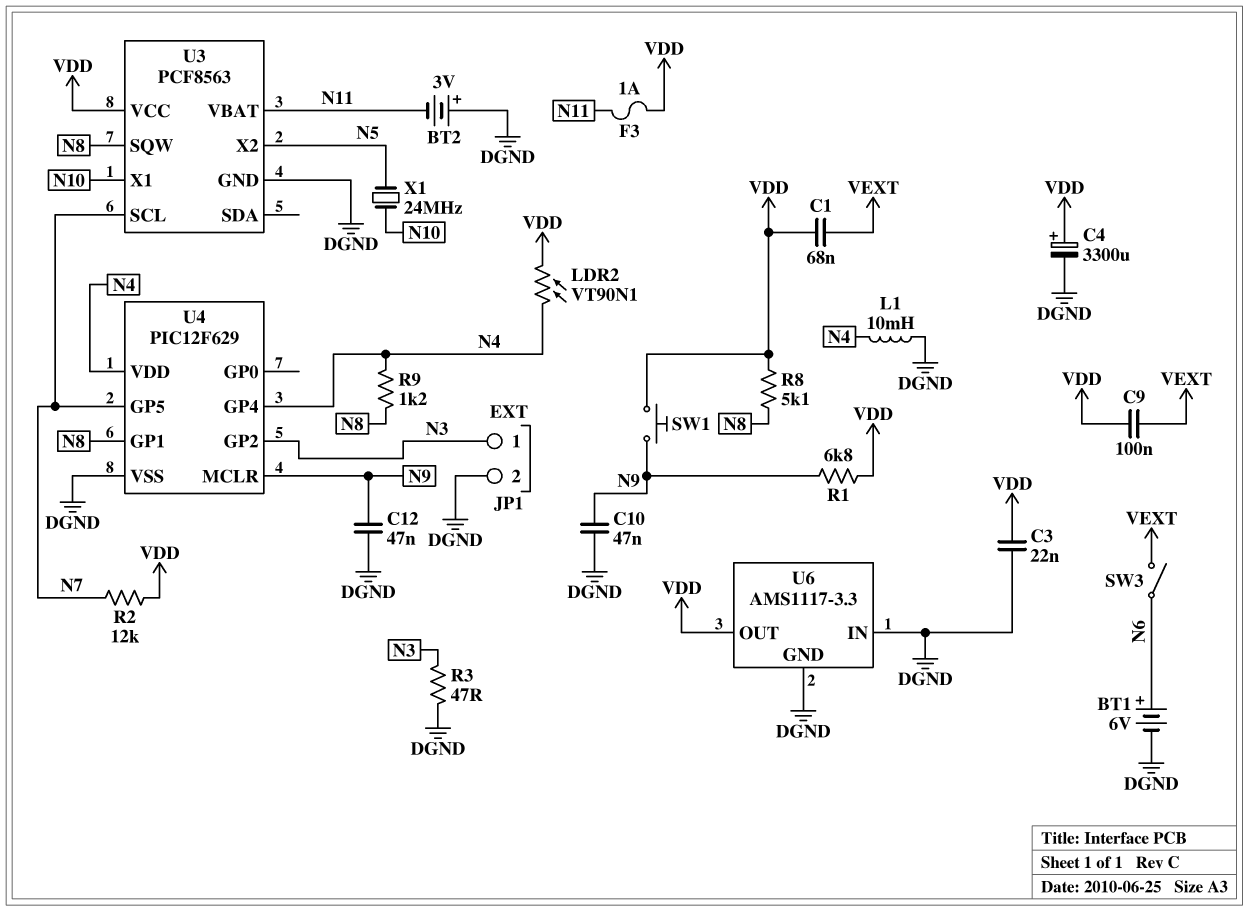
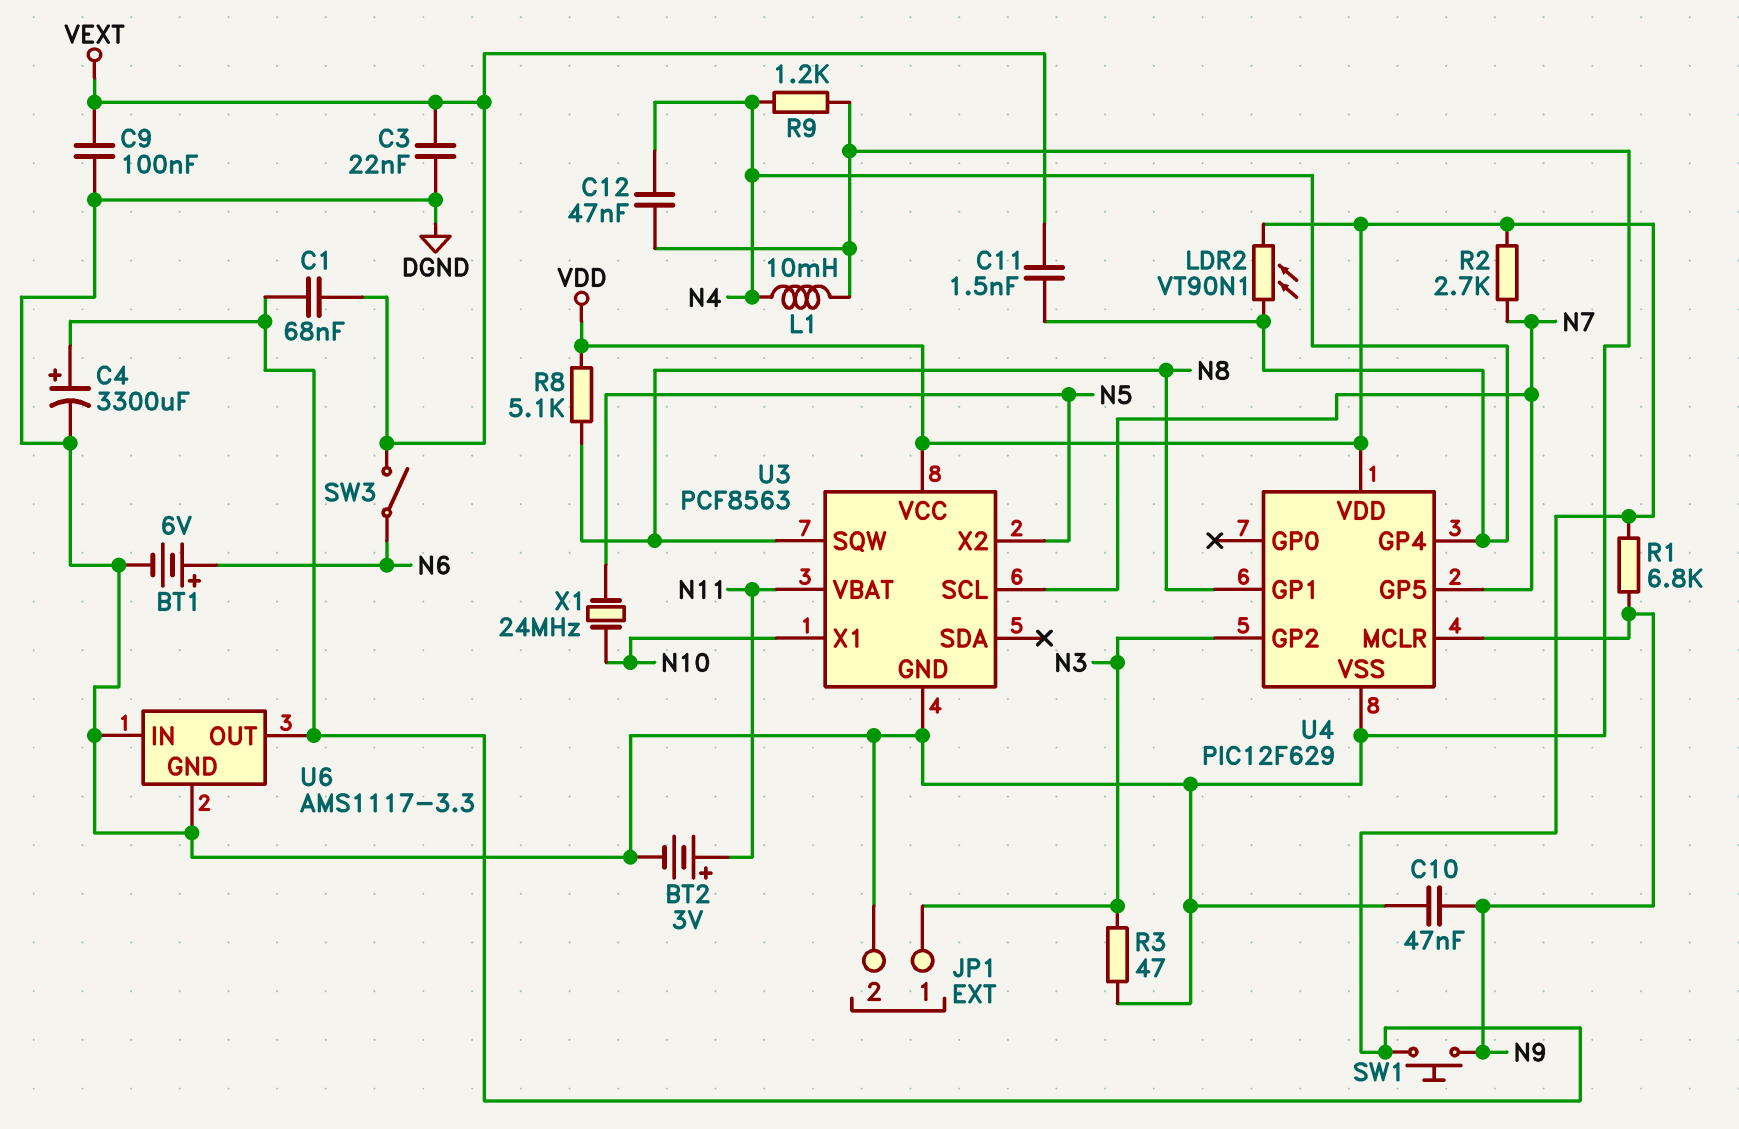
BT2: 3V (plus DGND, minus N11) -> 3V (plus N11, minus DGND)
C3: 22nF (DGND, VDD) -> 22nF (DGND, VEXT)
C9: 100nF (VDD, VEXT) -> 100nF (DGND, VEXT)
C11: none -> 1.5nF (N4, VEXT)
C12: 47nF (DGND, N9) -> 47nF (DGND, N4)
F3: 1A (N11, VDD) -> none
R2: 12k (N7, VDD) -> 2.7k (N7, VDD)
R9: 1.2k (N4, N8) -> 1.2k (DGND, N4)
U4 pin VDD: N4 -> VDD

